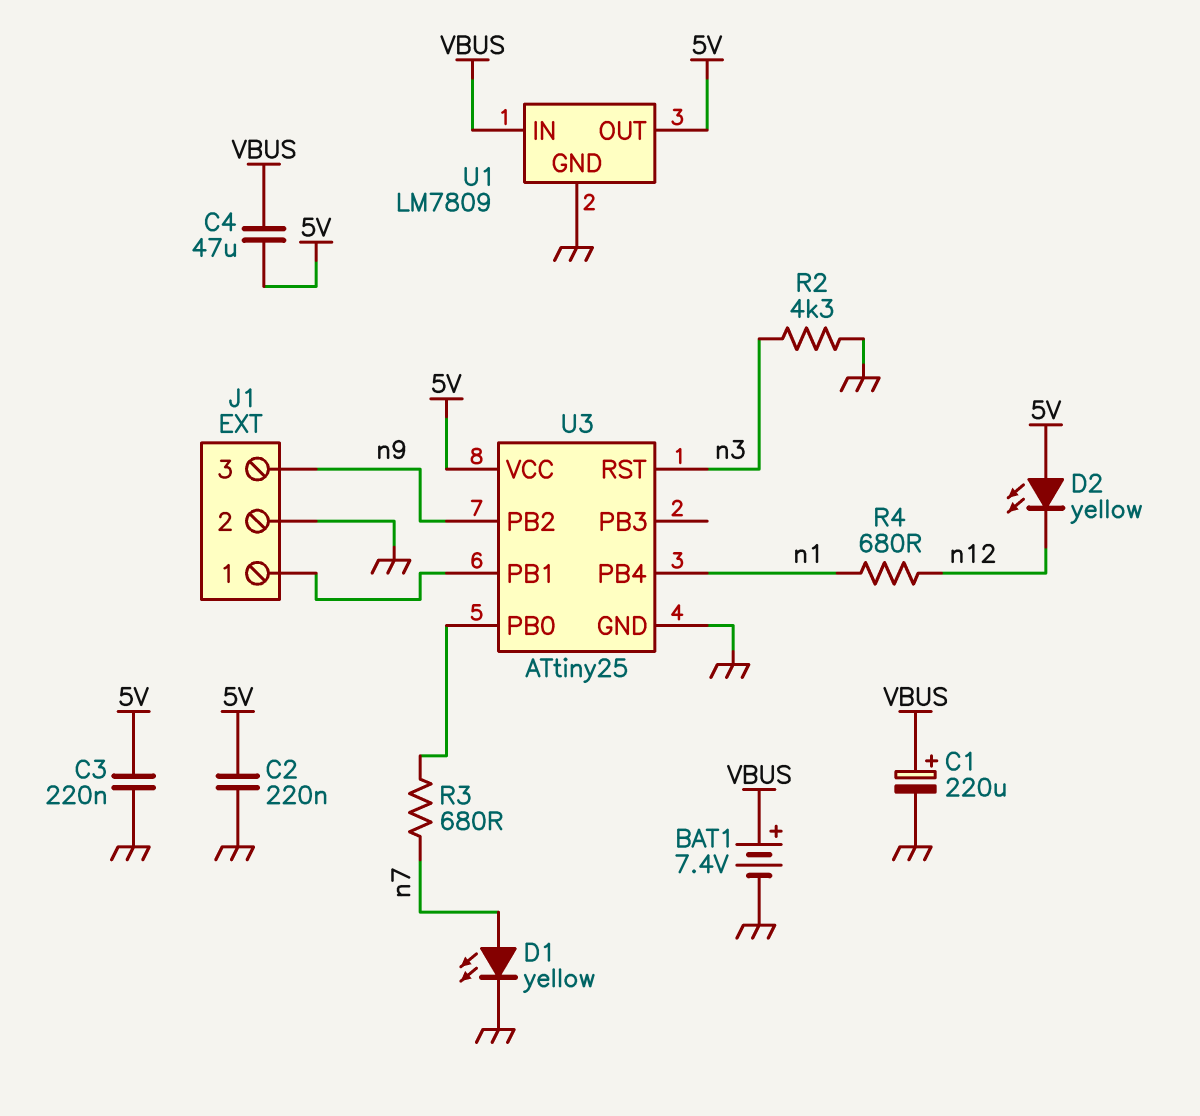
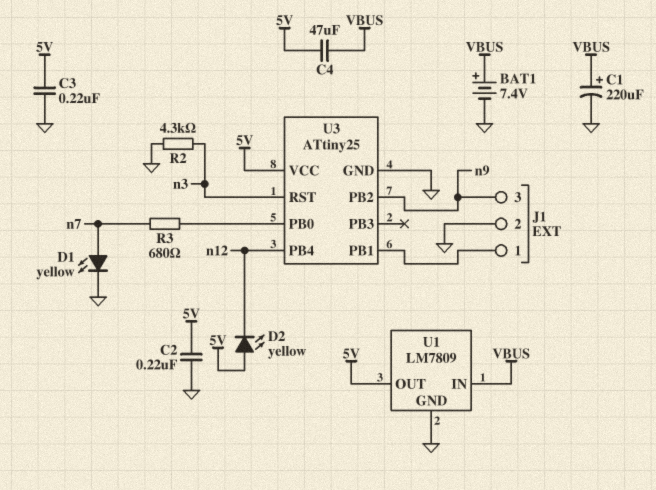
R4: 680 (n1, n12) -> none
U3 pin PB4: n1 -> n12

